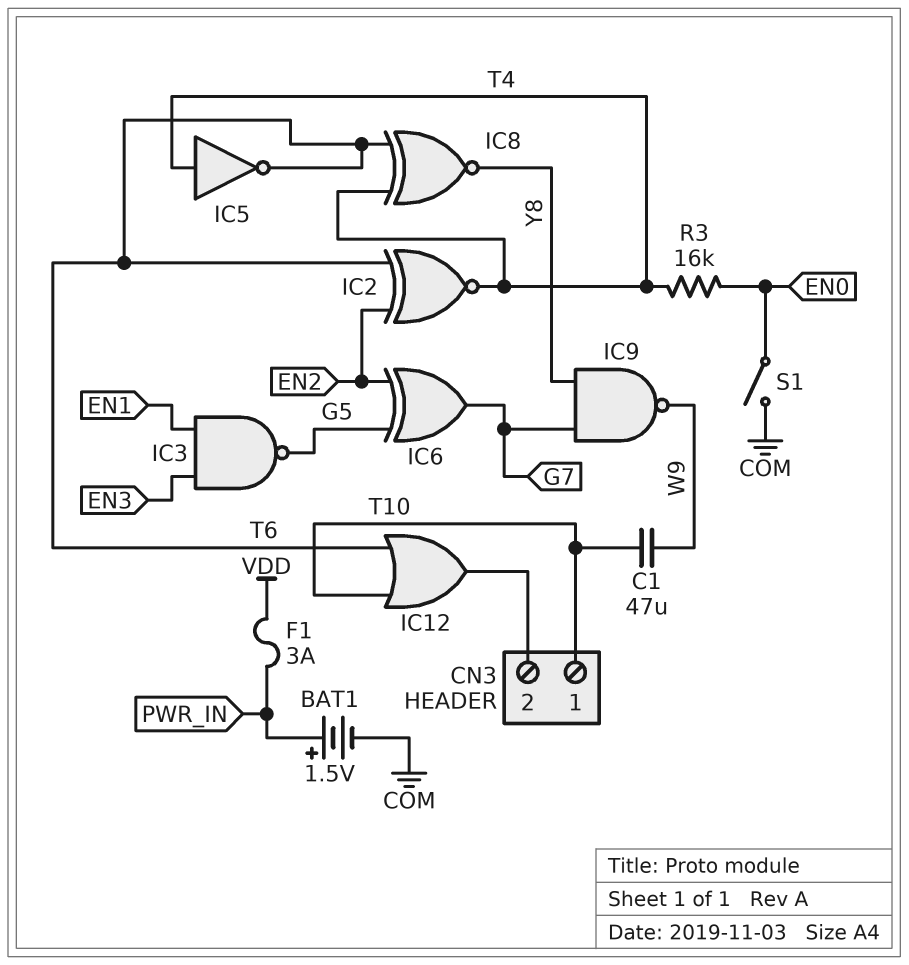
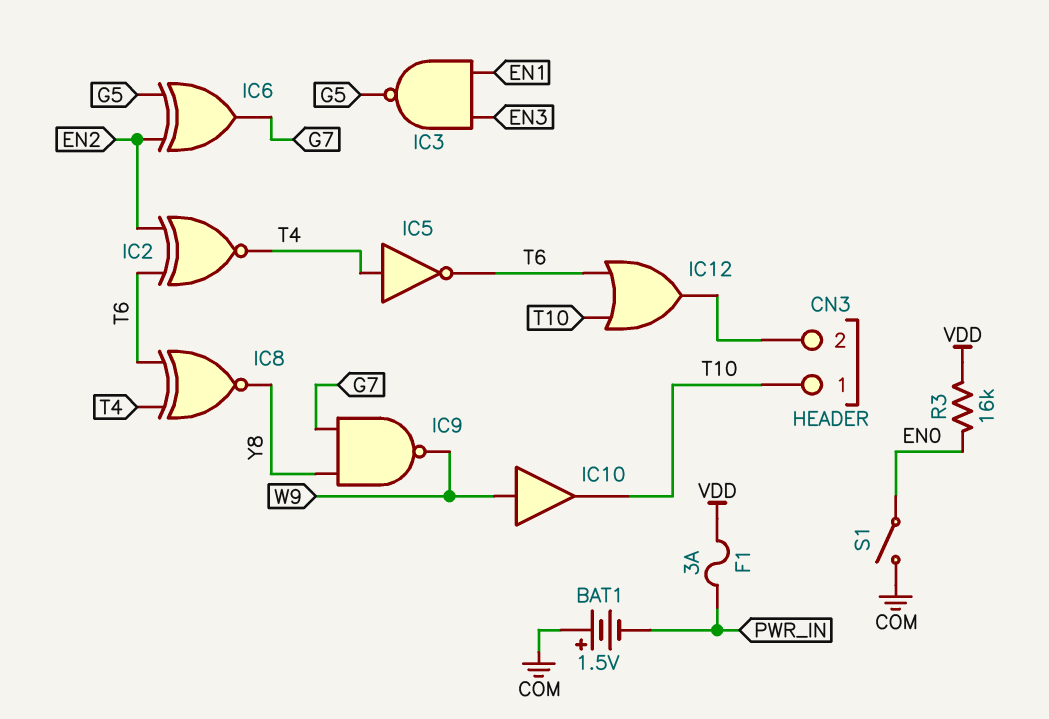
BAT1: 1.5V (plus PWR_IN, minus COM) -> 1.5V (plus COM, minus PWR_IN)
C1: 47uF (T10, W9) -> none
IC10: none -> buffer (in W9, out T10)
R3: 16k (EN0, T4) -> 16k (EN0, VDD)

